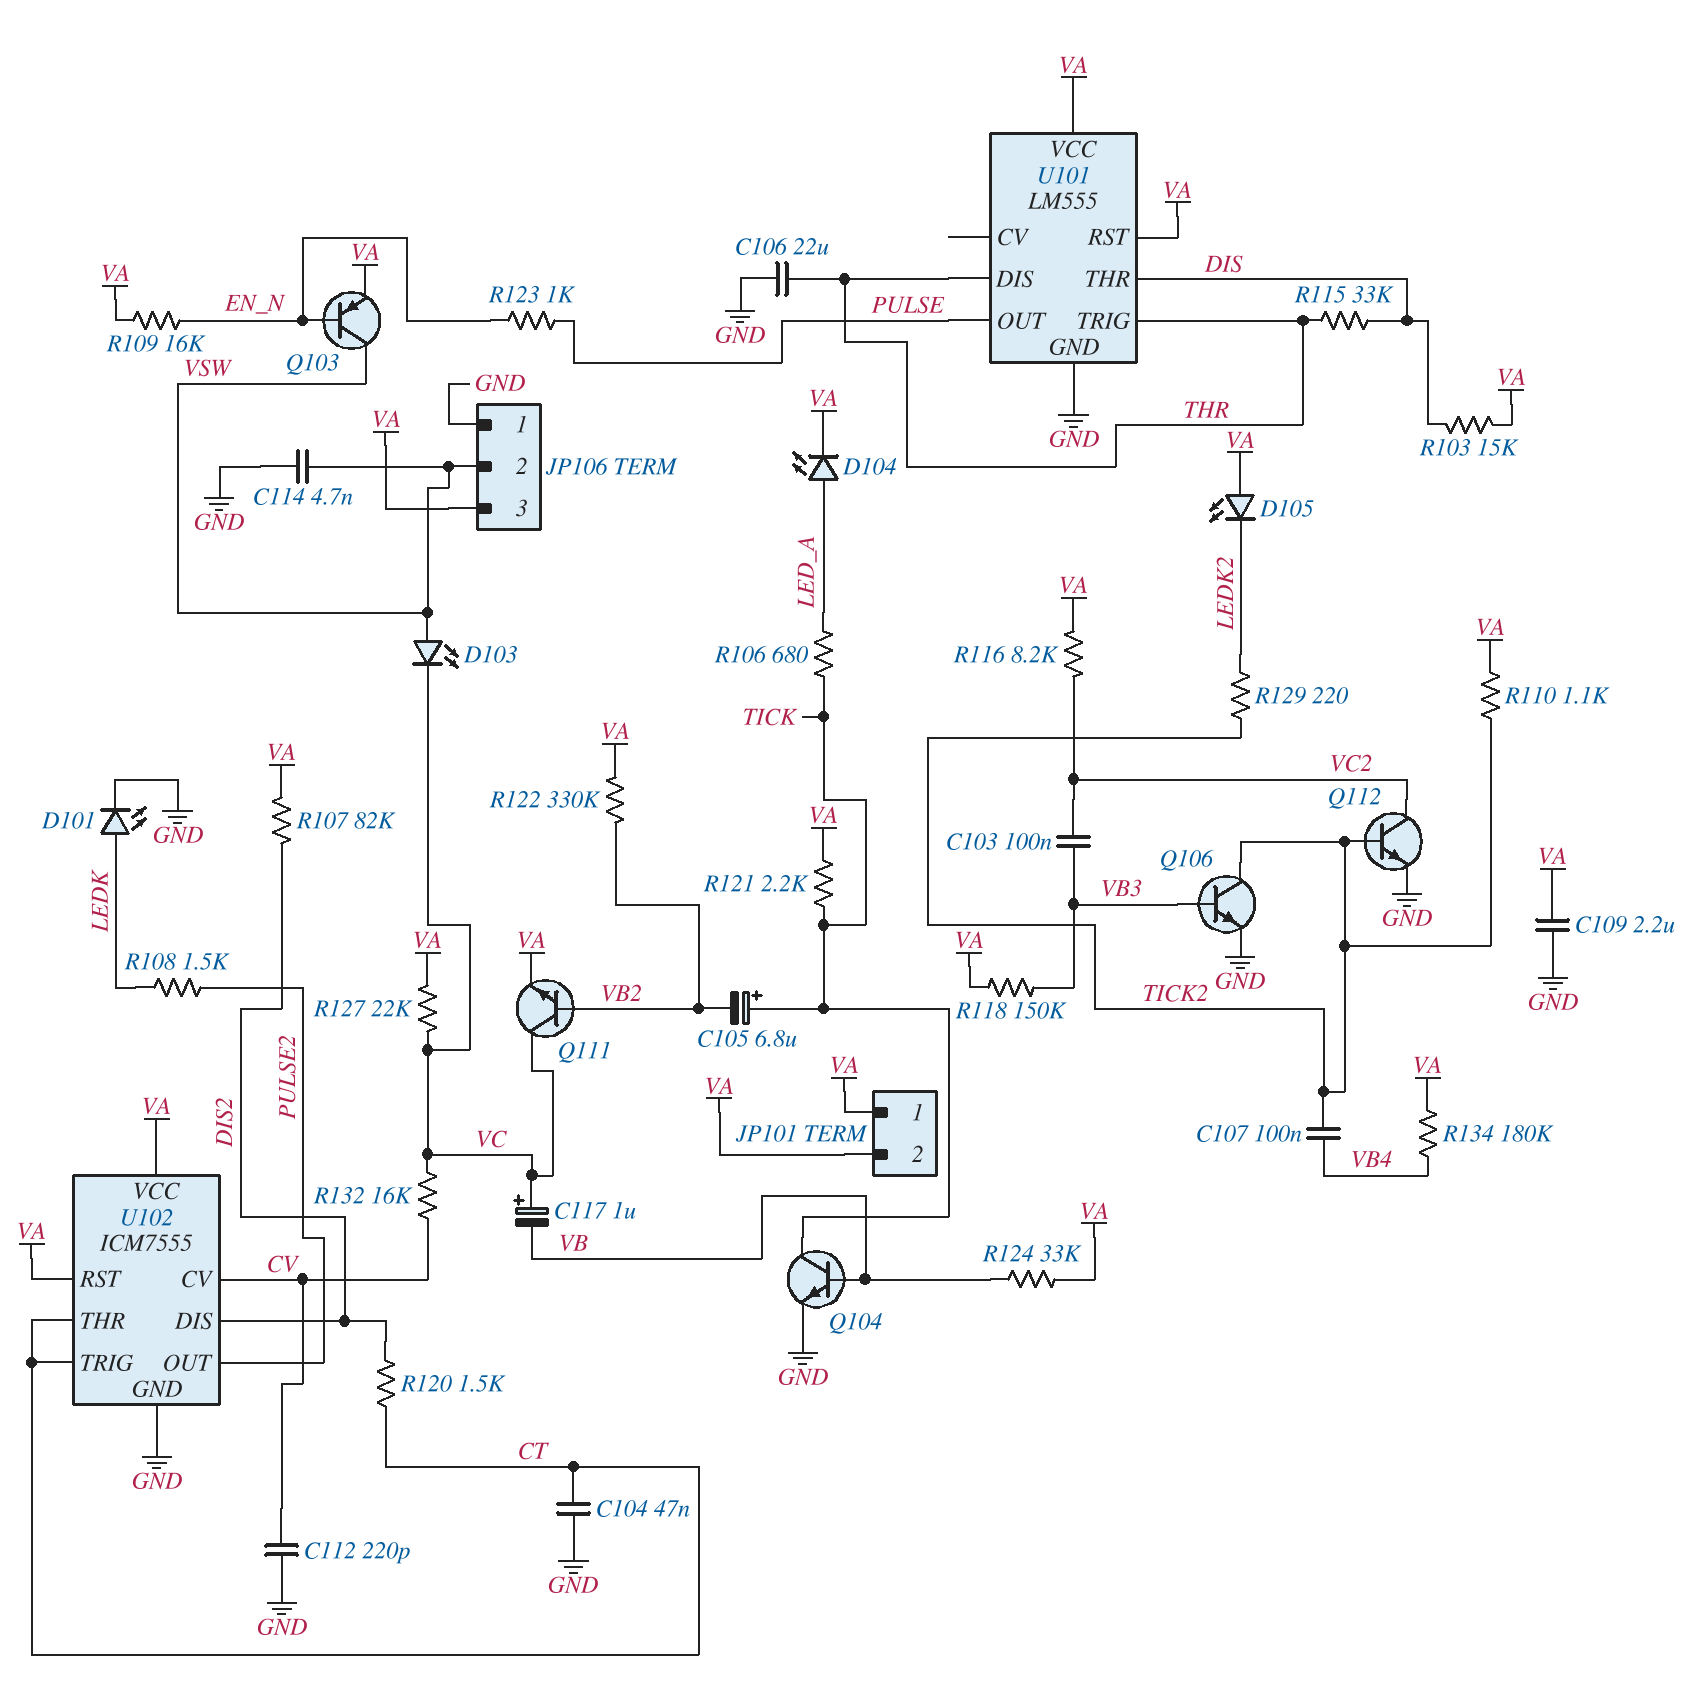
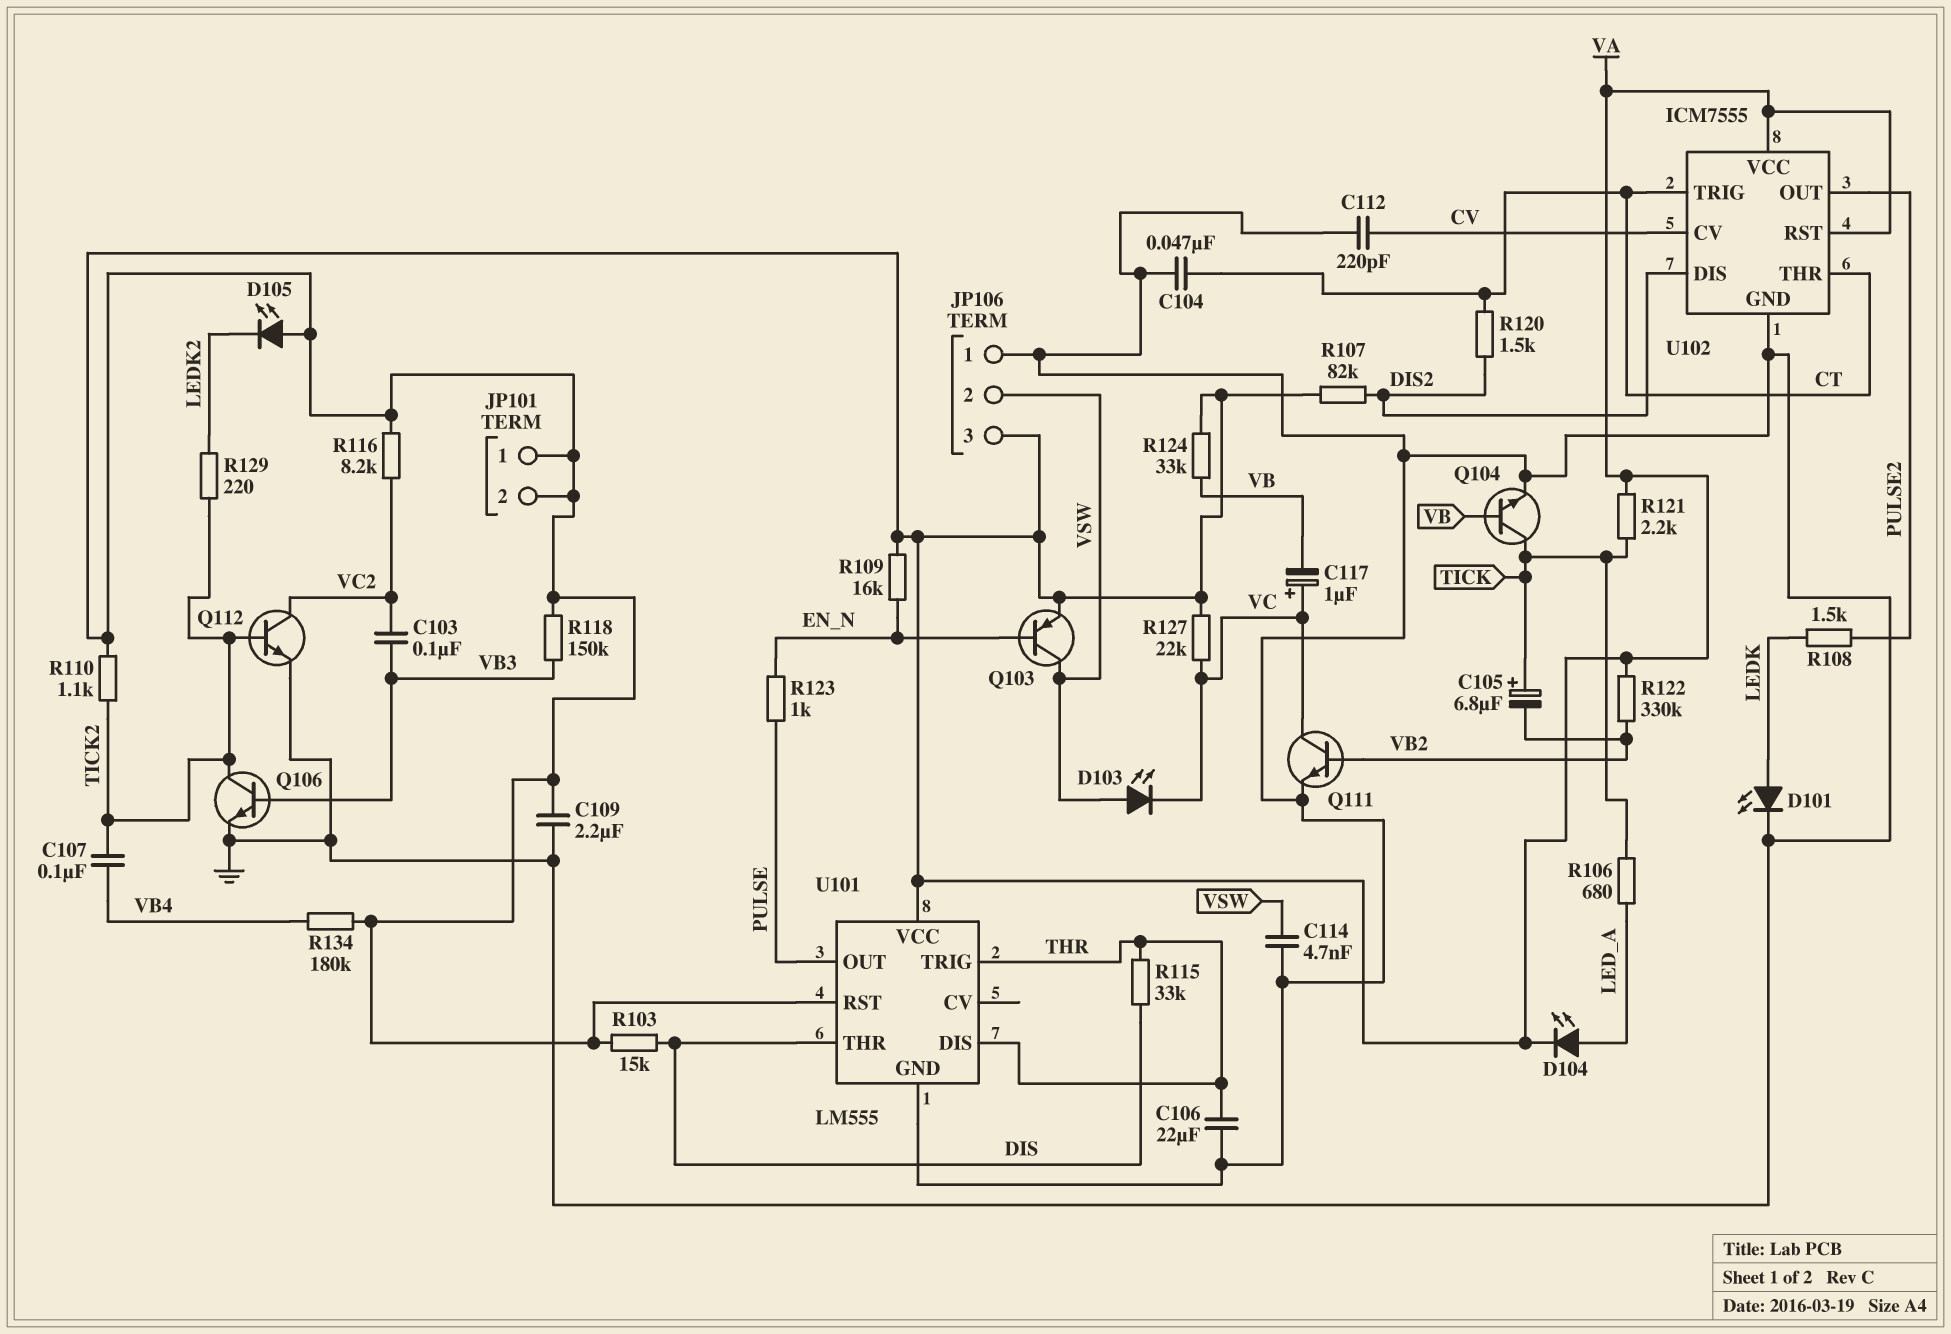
Q111: NPN (B VB2, C VC, E VA) -> NPN (B VB2, C VC, E GND)
R132: 16k (CV, VC) -> none

